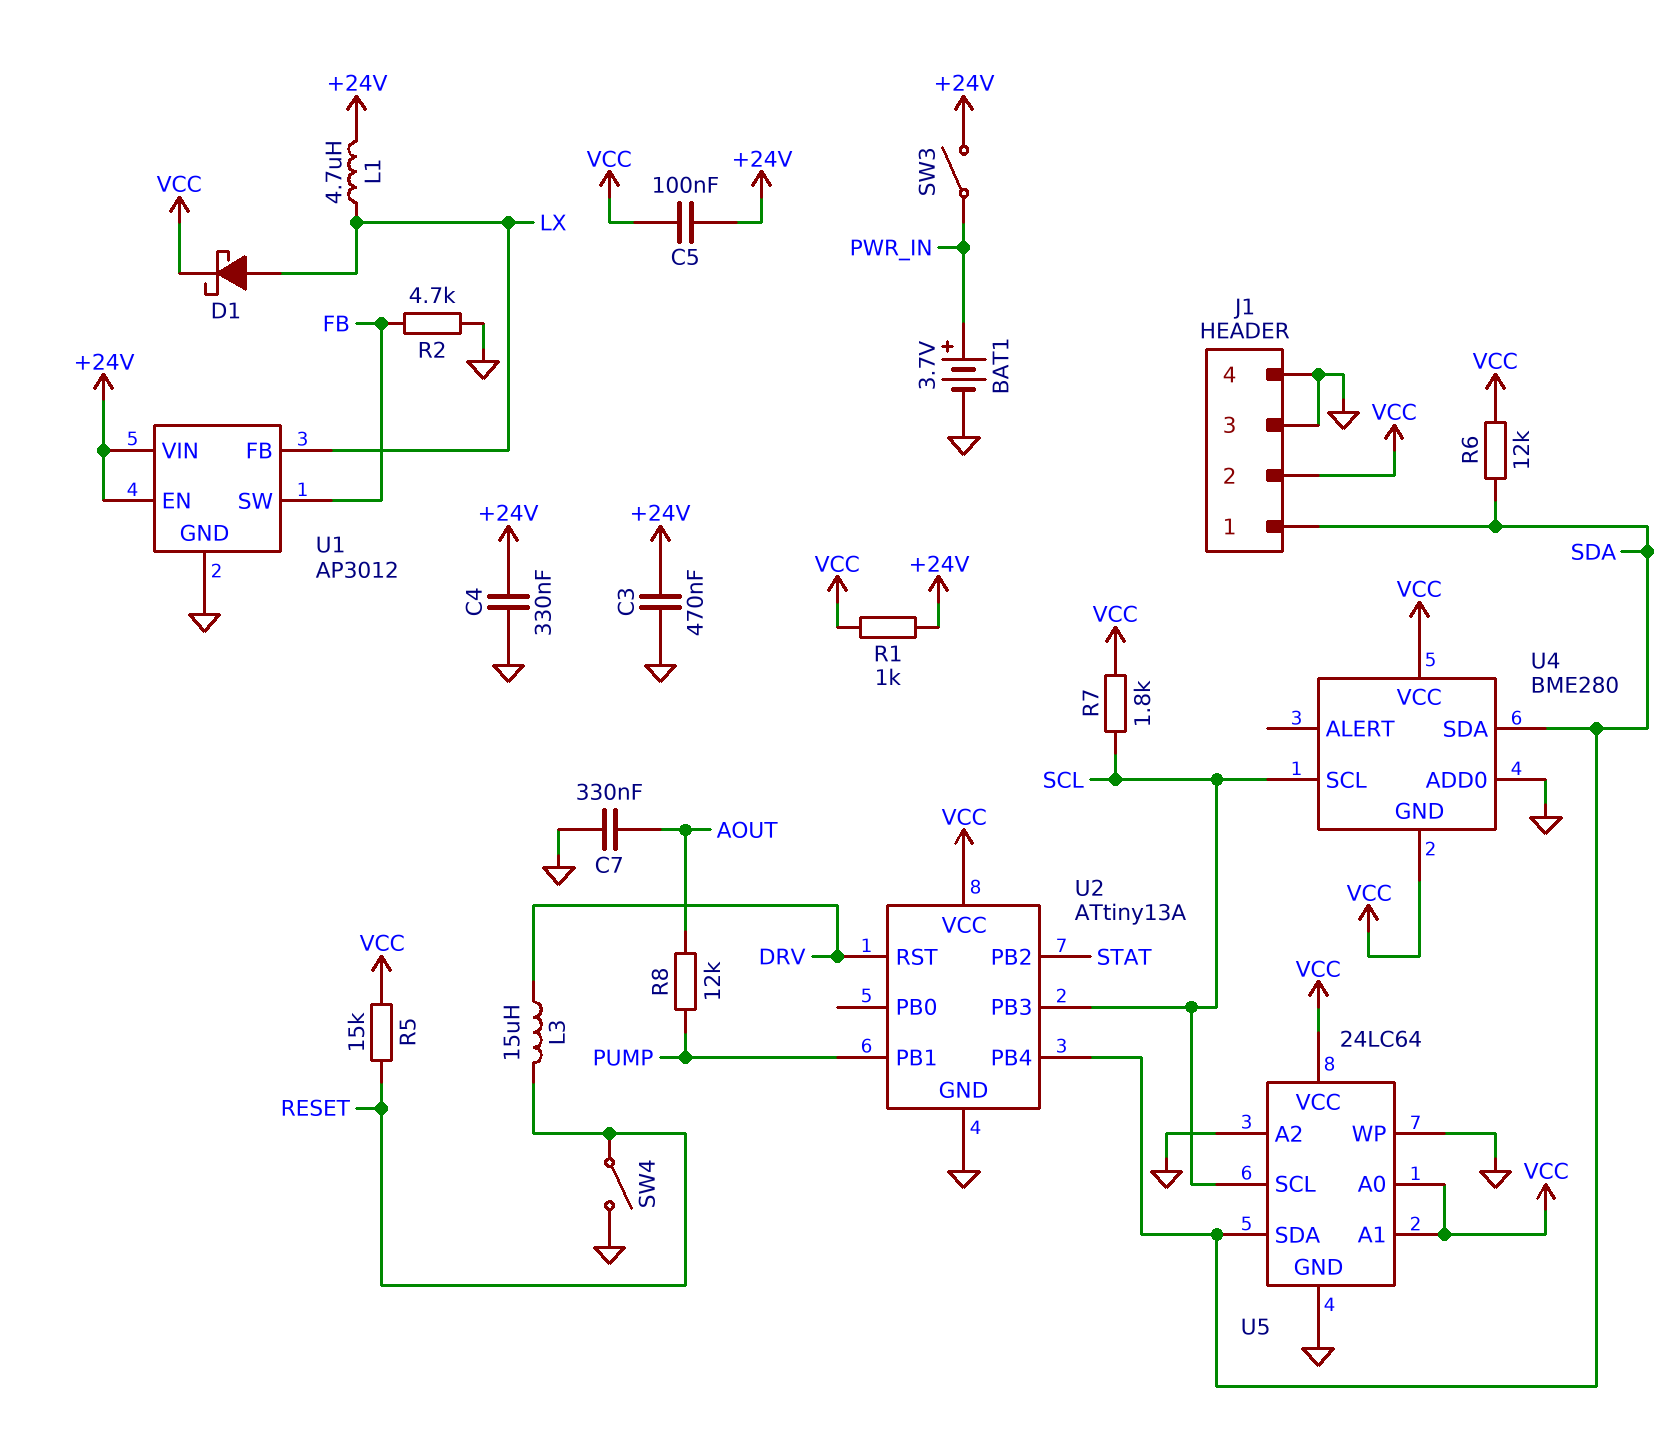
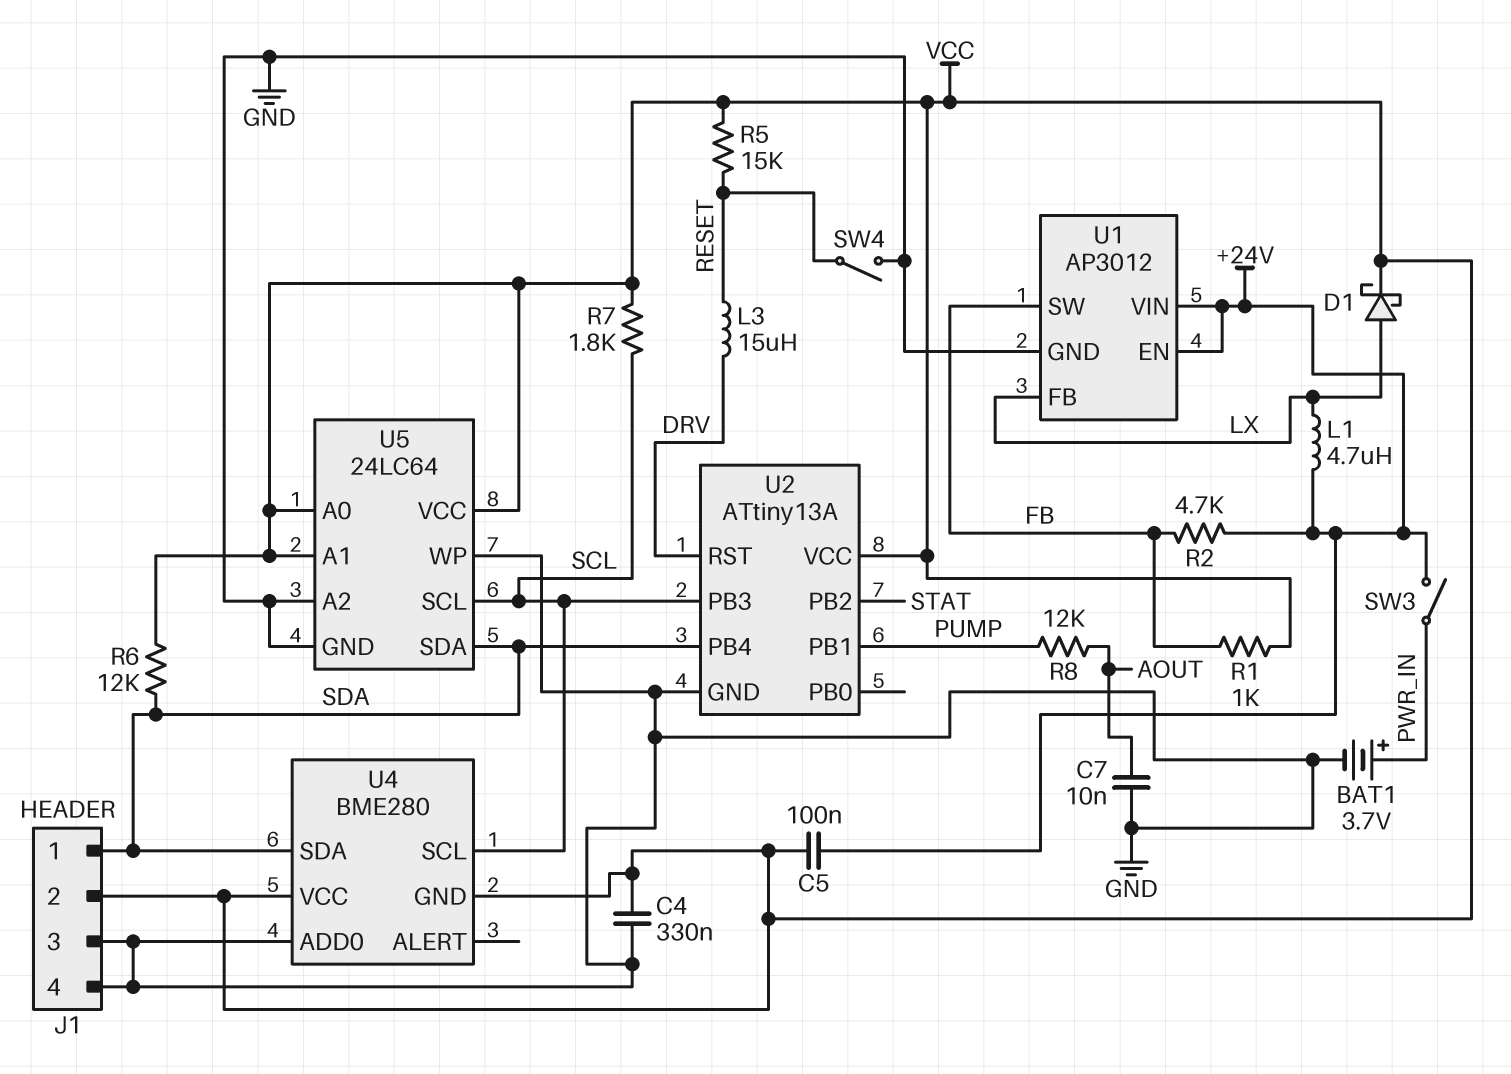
C3: 470nF (+24V, GND) -> none
C4: 330nF (+24V, GND) -> 330nF (GND, VCC)
C7: 330nF (AOUT, GND) -> 10nF (AOUT, GND)
R1: 1k (+24V, VCC) -> 1k (FB, VCC)
R2: 4.7k (FB, GND) -> 4.7k (+24V, FB)

